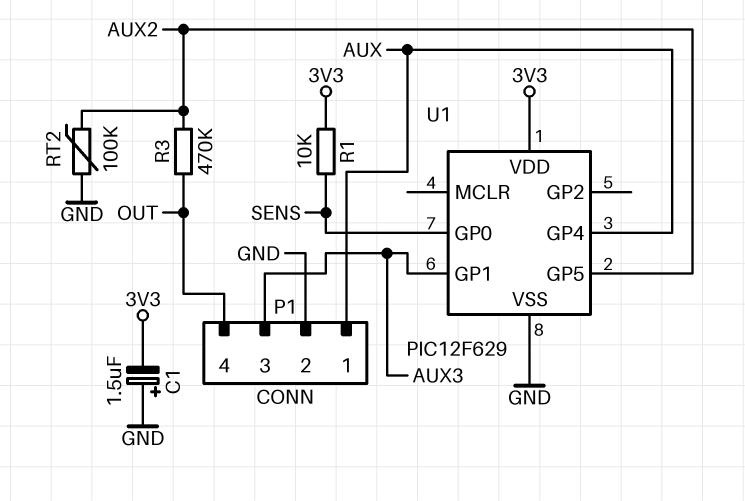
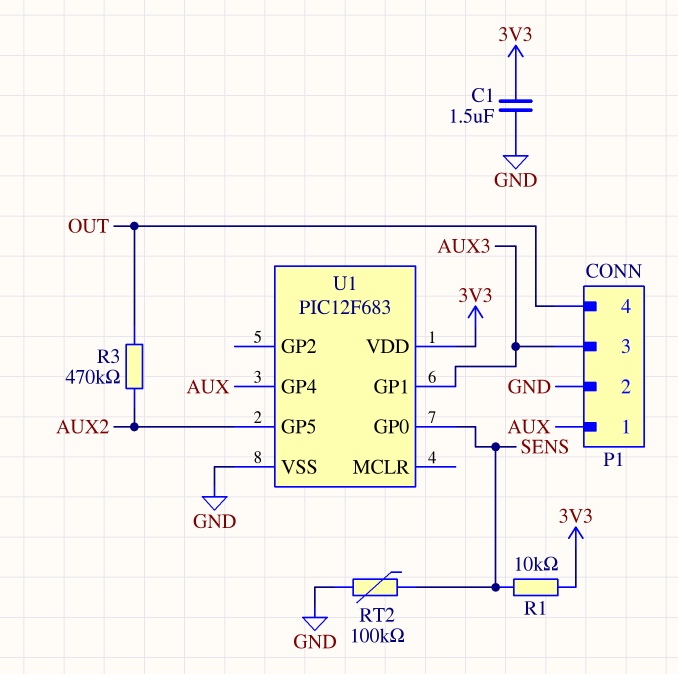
C1: 1.5uF (plus GND, minus 3V3) -> 1.5uF (3V3, GND)
RT2: 100k (AUX2, GND) -> 100k (GND, SENS)
U1: PIC12F629 -> PIC12F683

